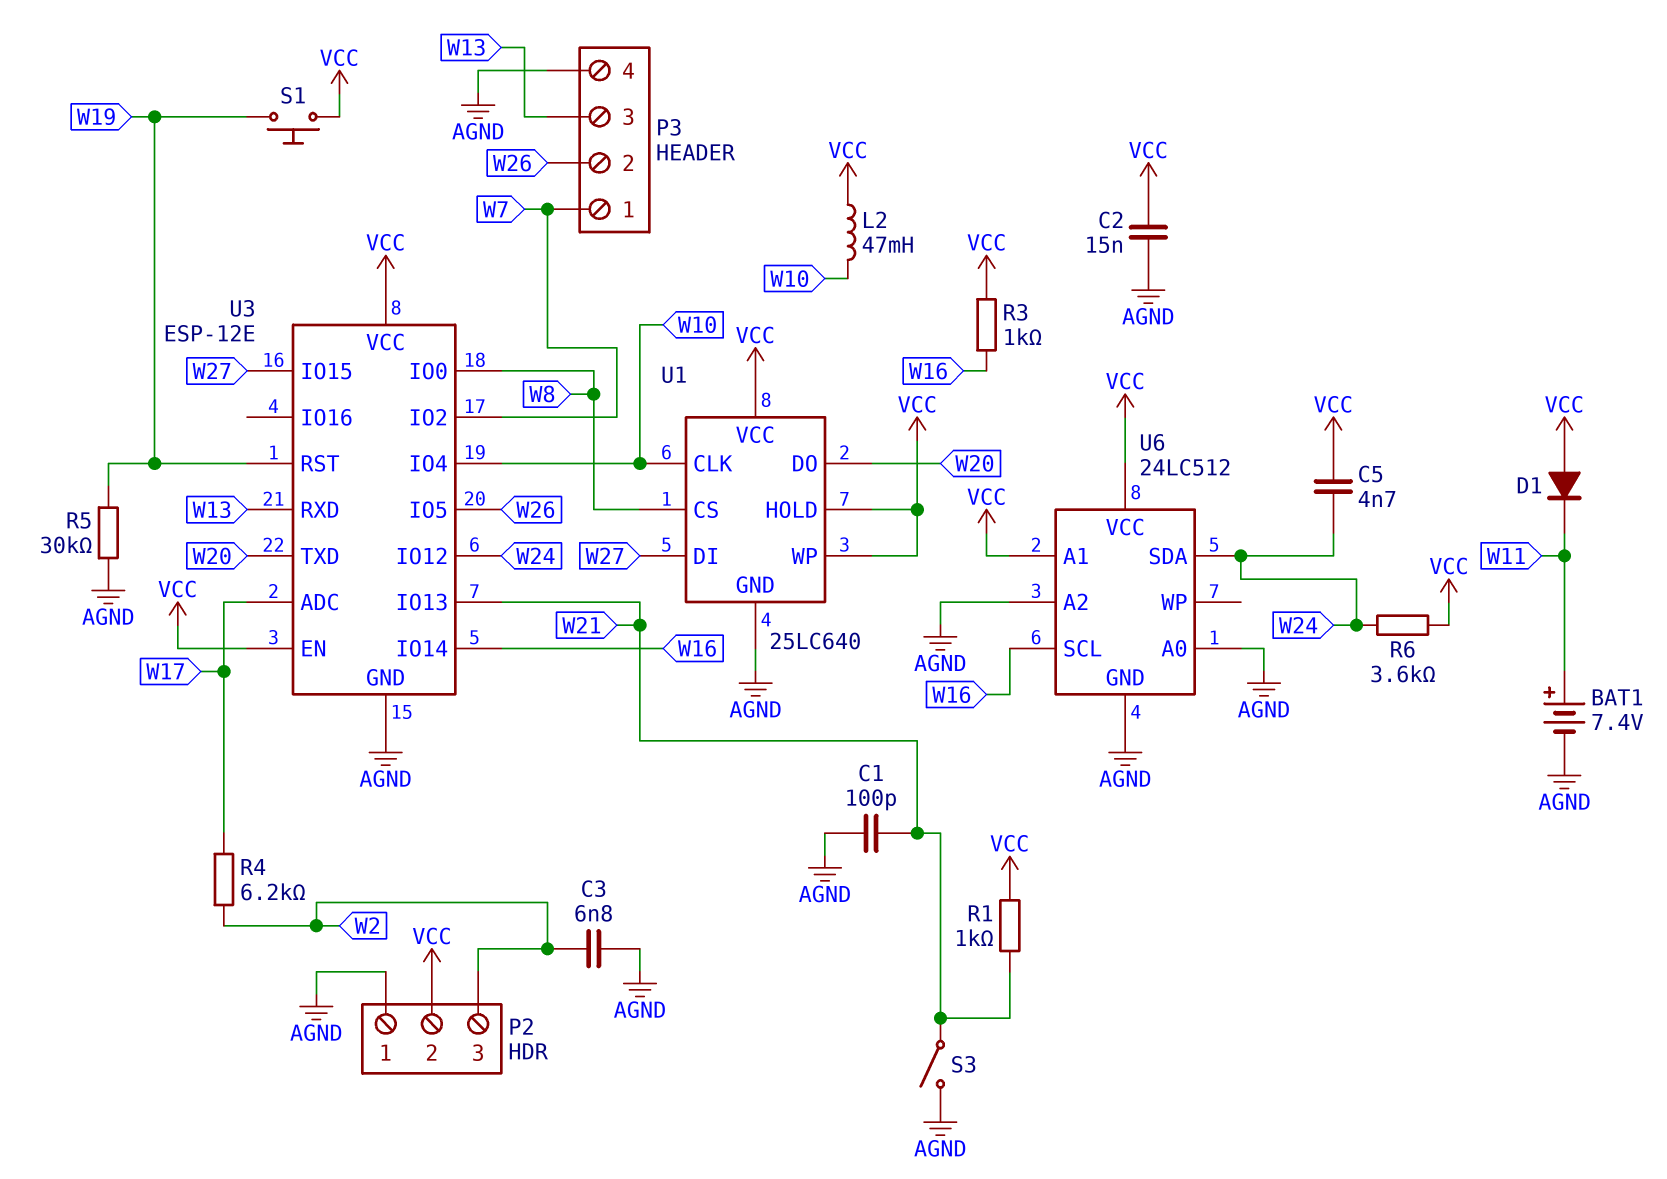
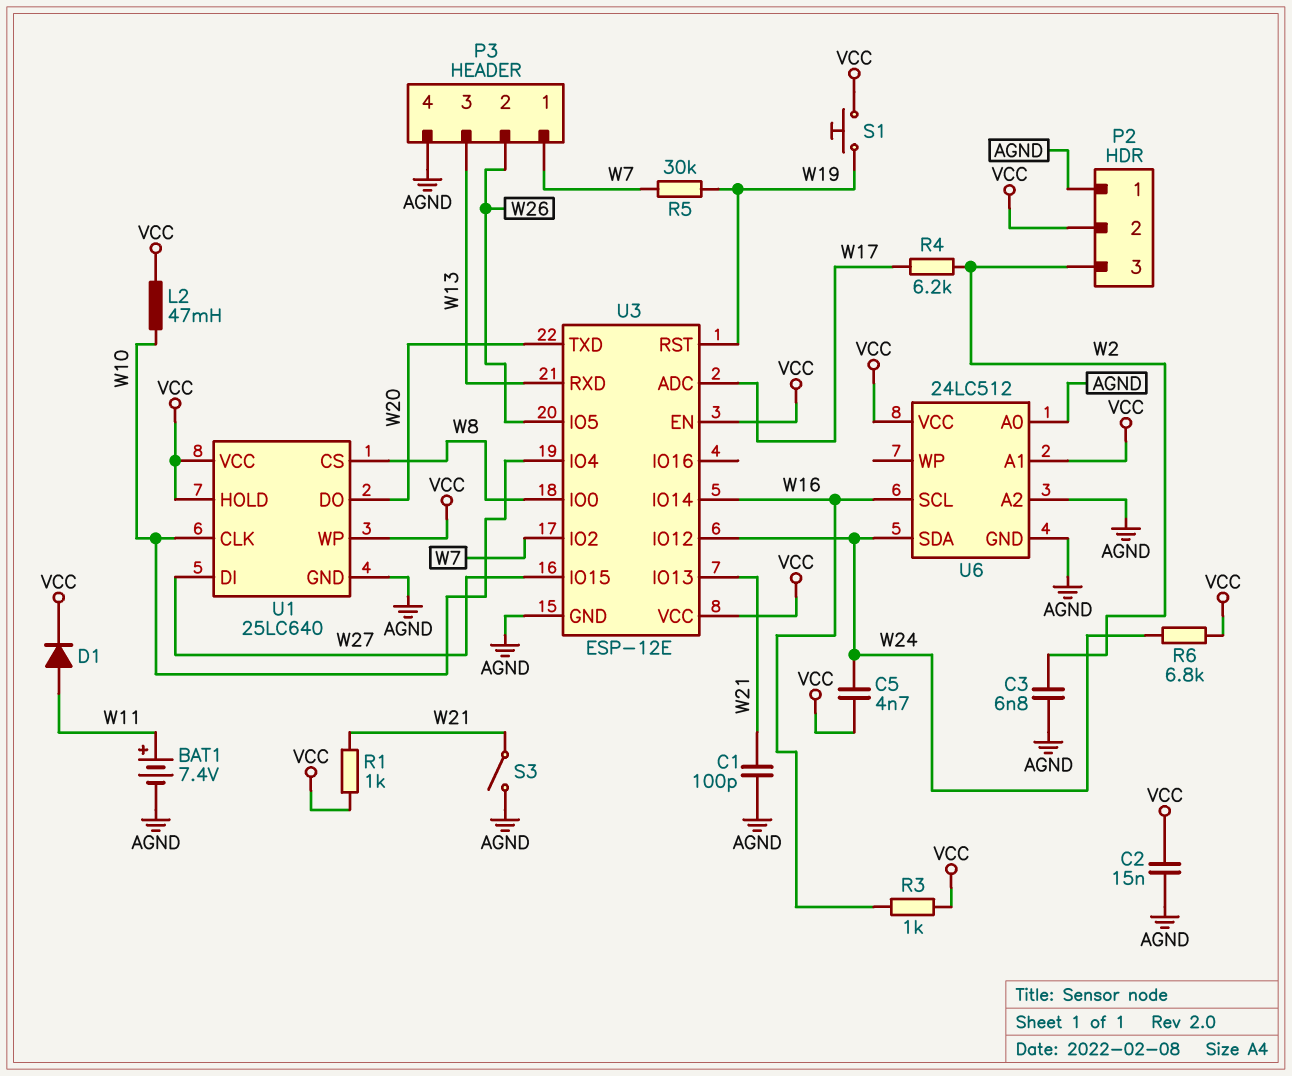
D1: diode (A VCC, K W11) -> diode (A W11, K VCC)
R5: 30k (AGND, W19) -> 30k (W7, W19)
R6: 3.6k (VCC, W24) -> 6.8k (VCC, W24)

